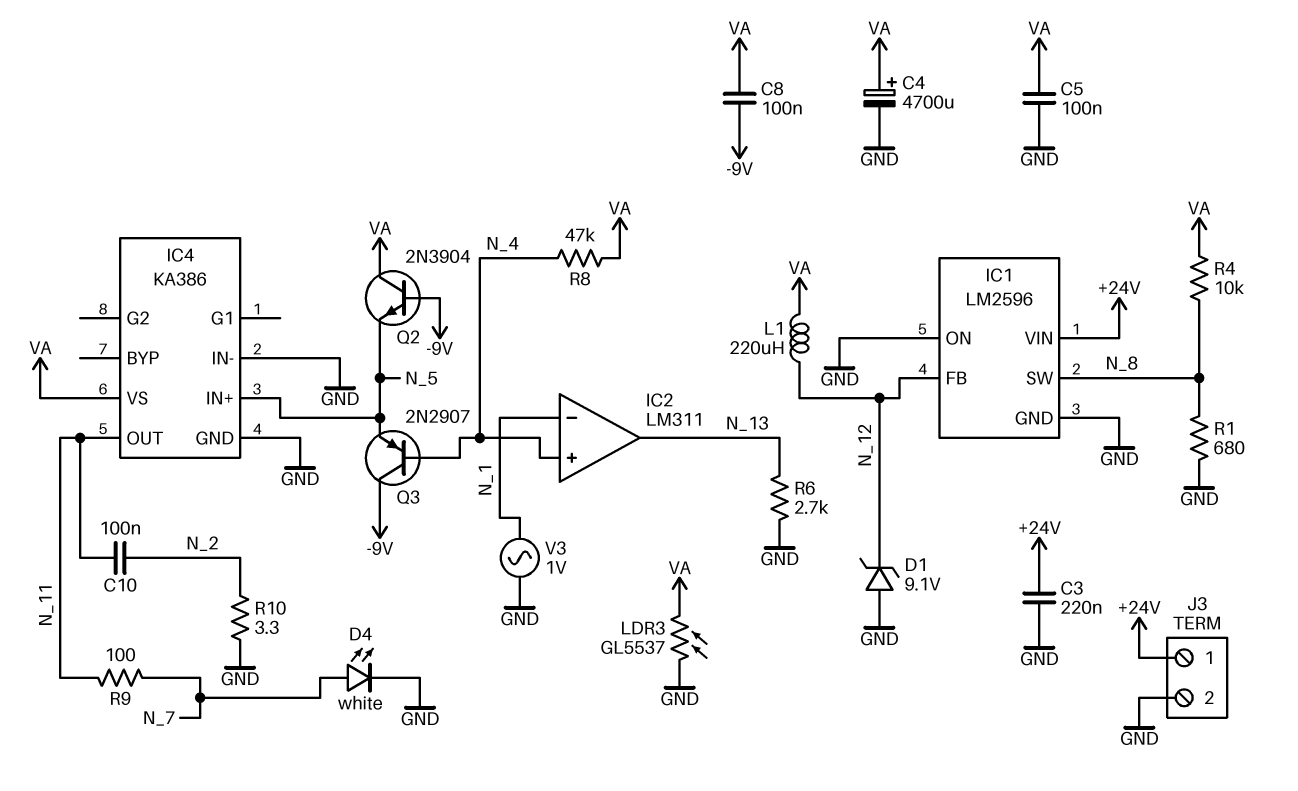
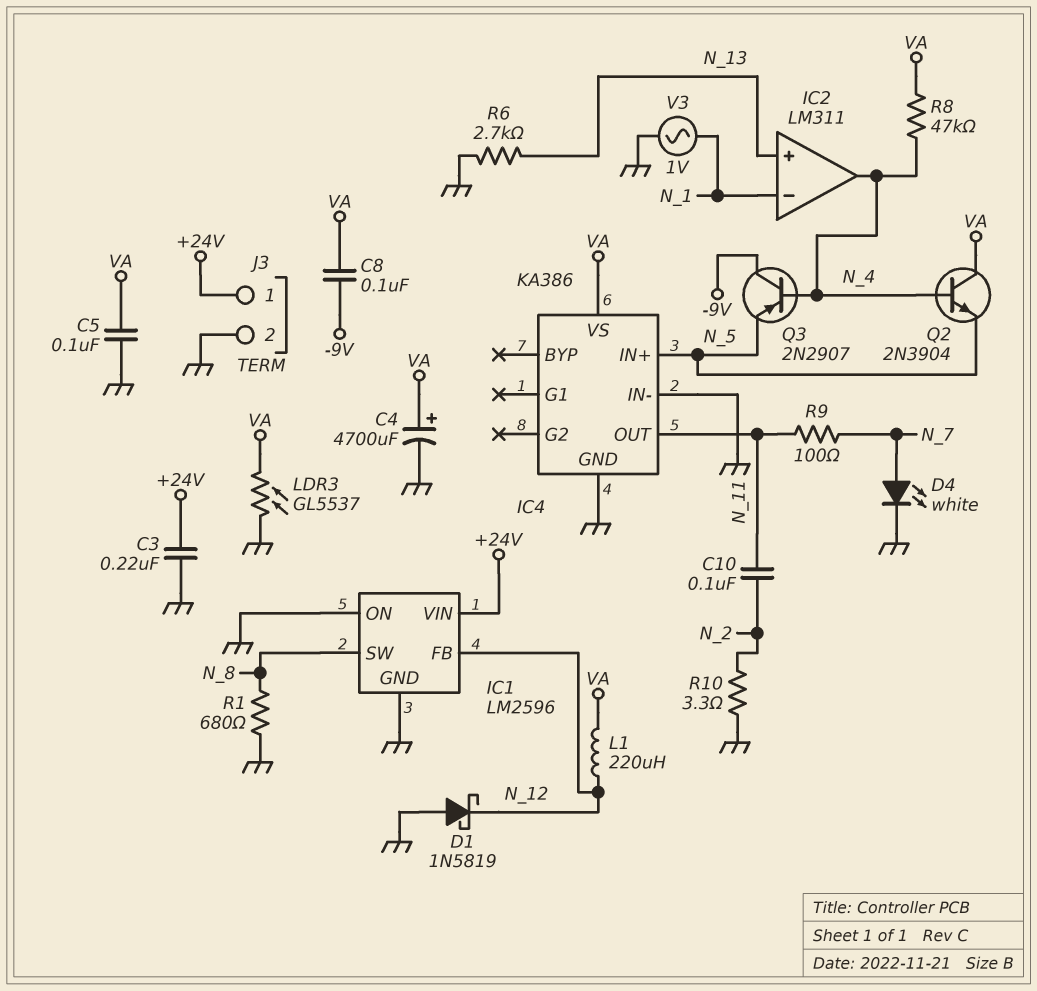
D1: zener 9.1V (A GND, K N_12) -> schottky 1N5819 (A GND, K N_12)
IC2 pin in+: N_4 -> N_13
IC2 pin out: N_13 -> N_4
Q2: NPN 2N3904 (B -9V, C VA, E N_5) -> NPN 2N3904 (B N_4, C VA, E N_5)
R4: 10k (N_8, VA) -> none

